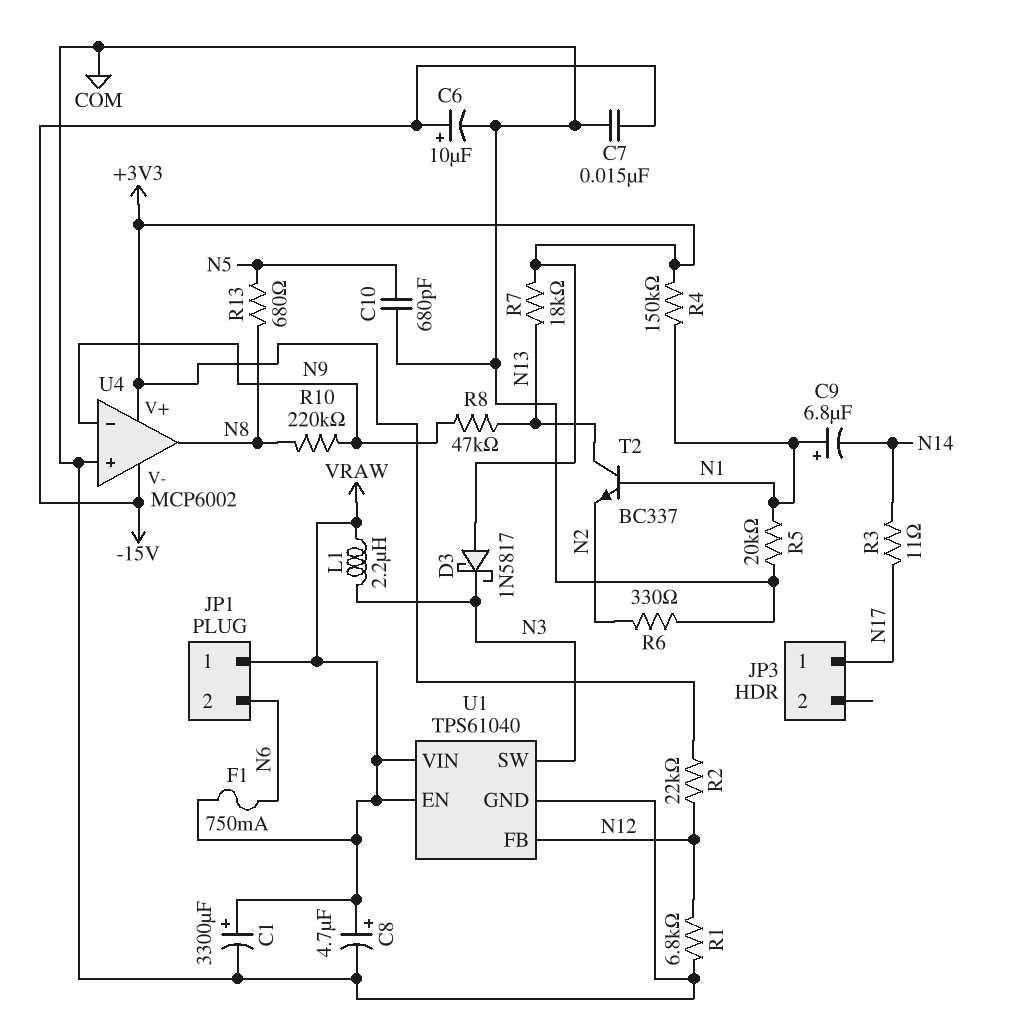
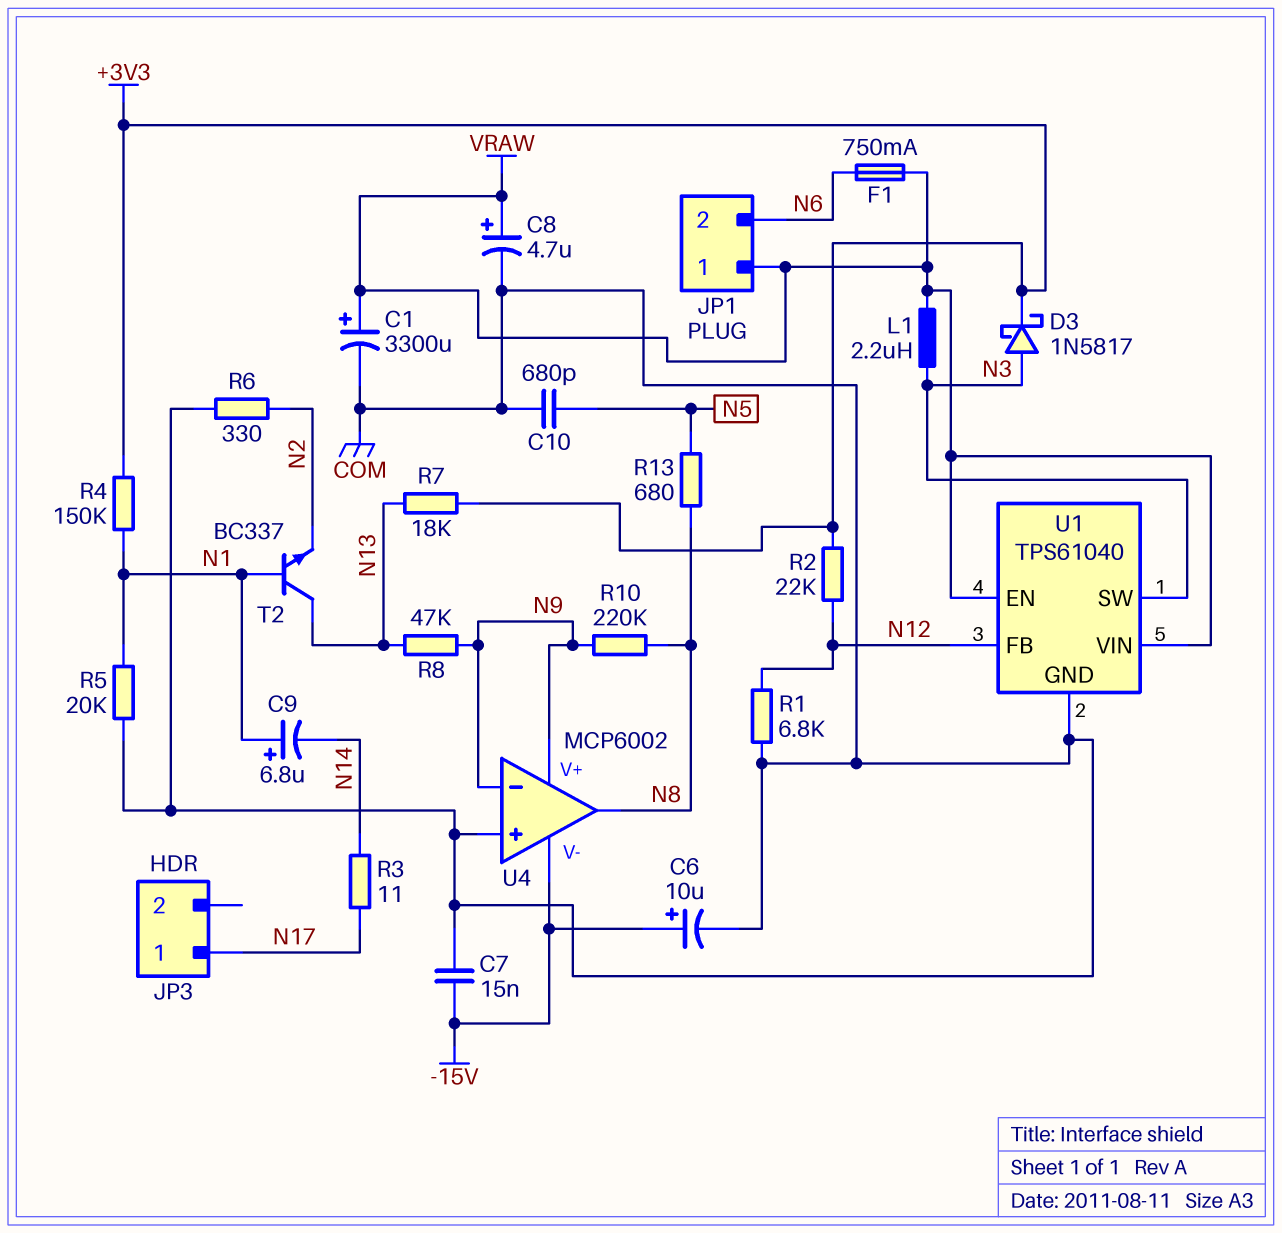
D3: schottky 1N5817 (A +3V3, K N3) -> schottky 1N5817 (A N3, K +3V3)
U4 pin V+: +3V3 -> N9

